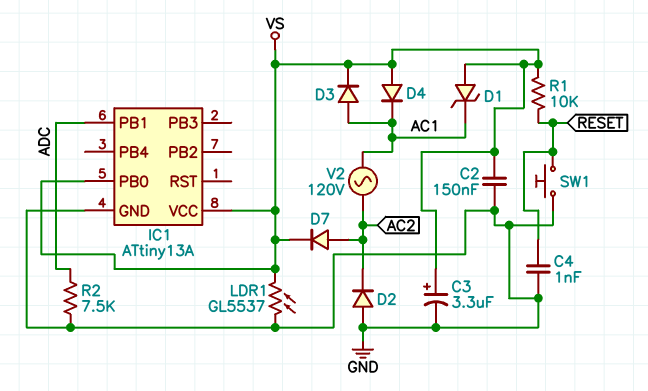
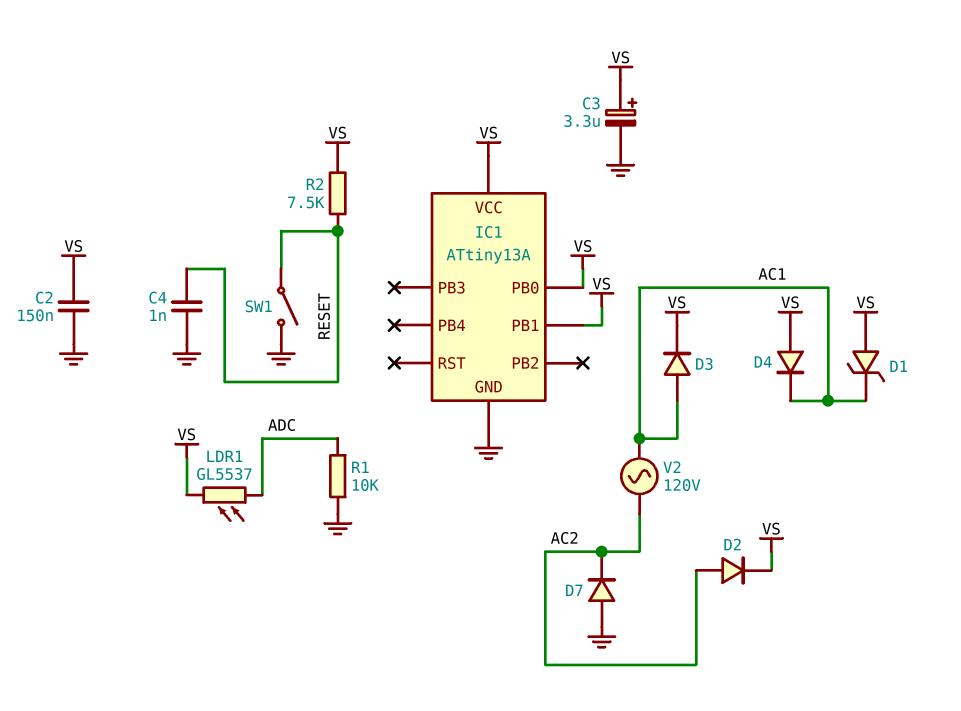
D2: diode (A GND, K AC2) -> diode (A AC2, K VS)
D7: diode (A AC2, K VS) -> diode (A GND, K AC2)
IC1 pin PB1: ADC -> VS
LDR1: GL5537 (GND, VS) -> GL5537 (ADC, VS)
R1: 10k (RESET, VS) -> 10k (ADC, GND)
R2: 7.5k (ADC, GND) -> 7.5k (RESET, VS)
SW1: button (GND, RESET) -> switch (GND, RESET)

